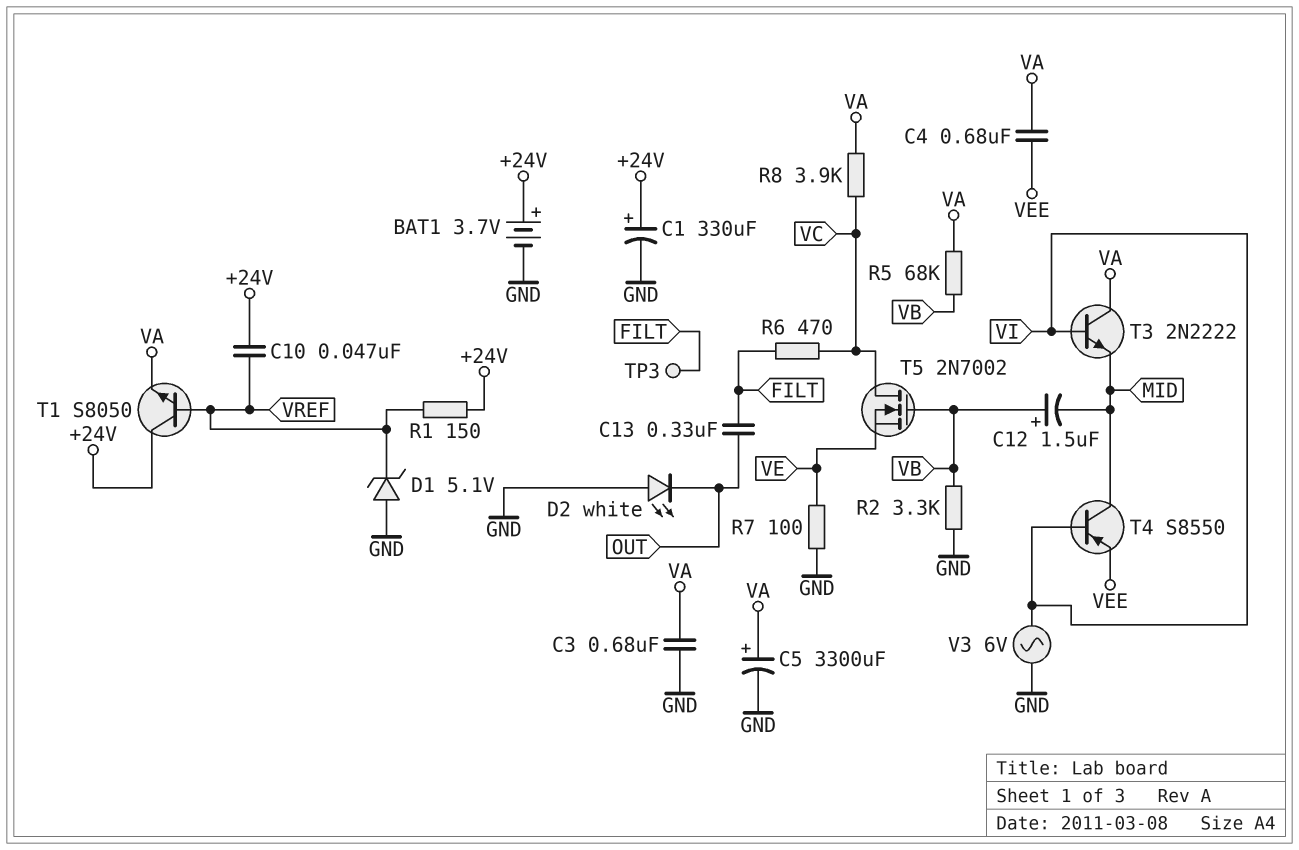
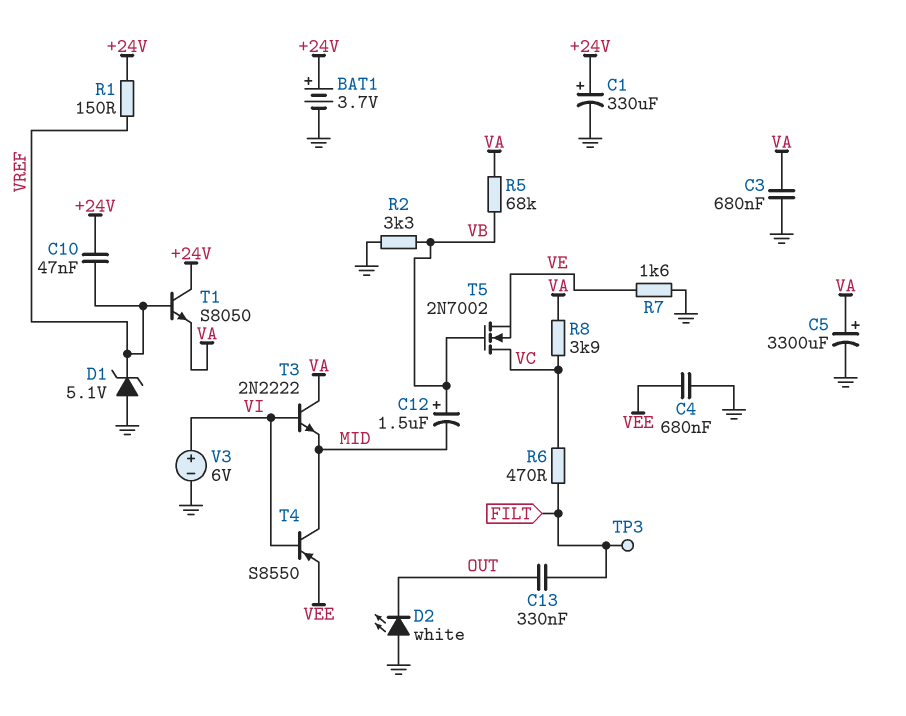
C4: 680nF (VA, VEE) -> 680nF (GND, VEE)
R7: 100 (GND, VE) -> 1.6k (GND, VE)
V3: AC 6V (GND, VI) -> 6V (plus VI, minus GND)

